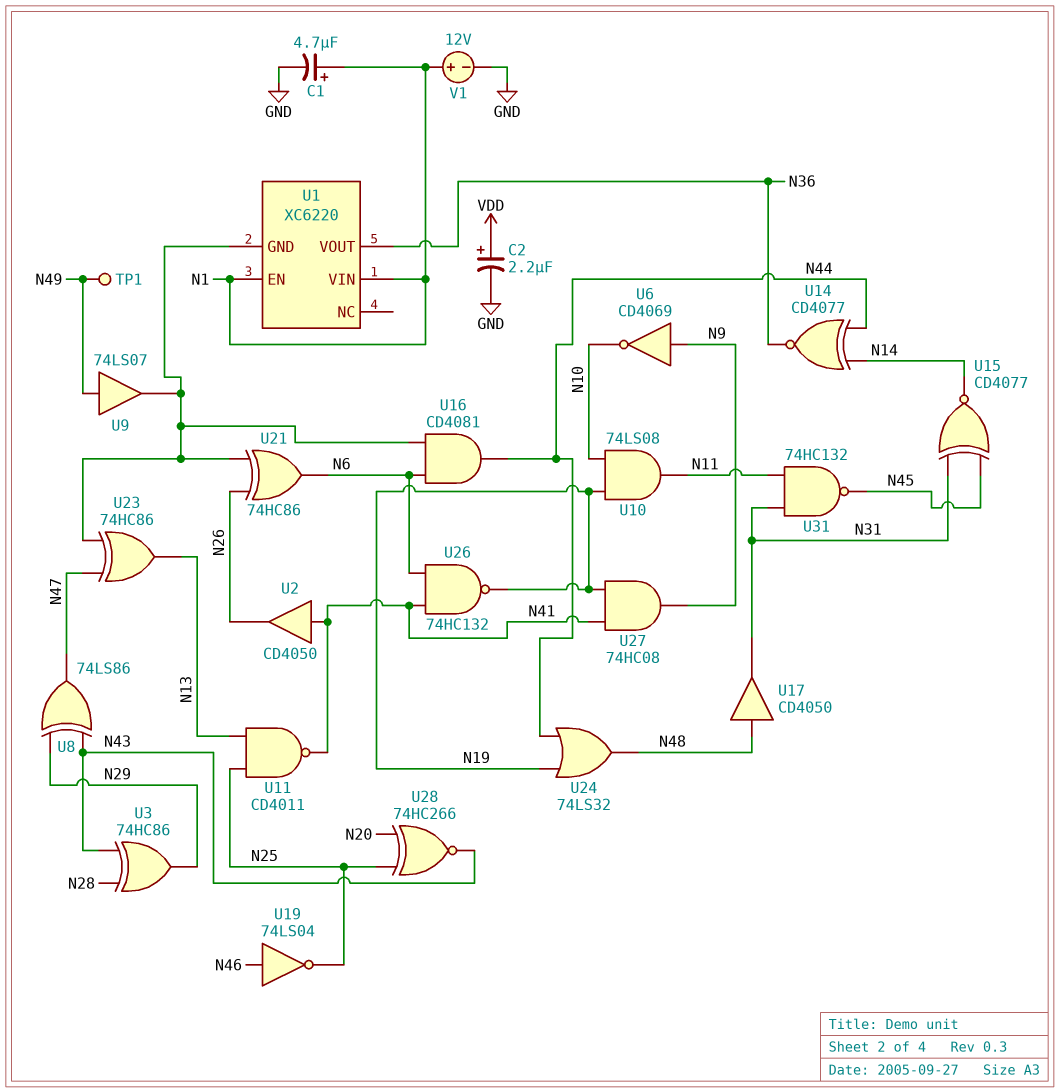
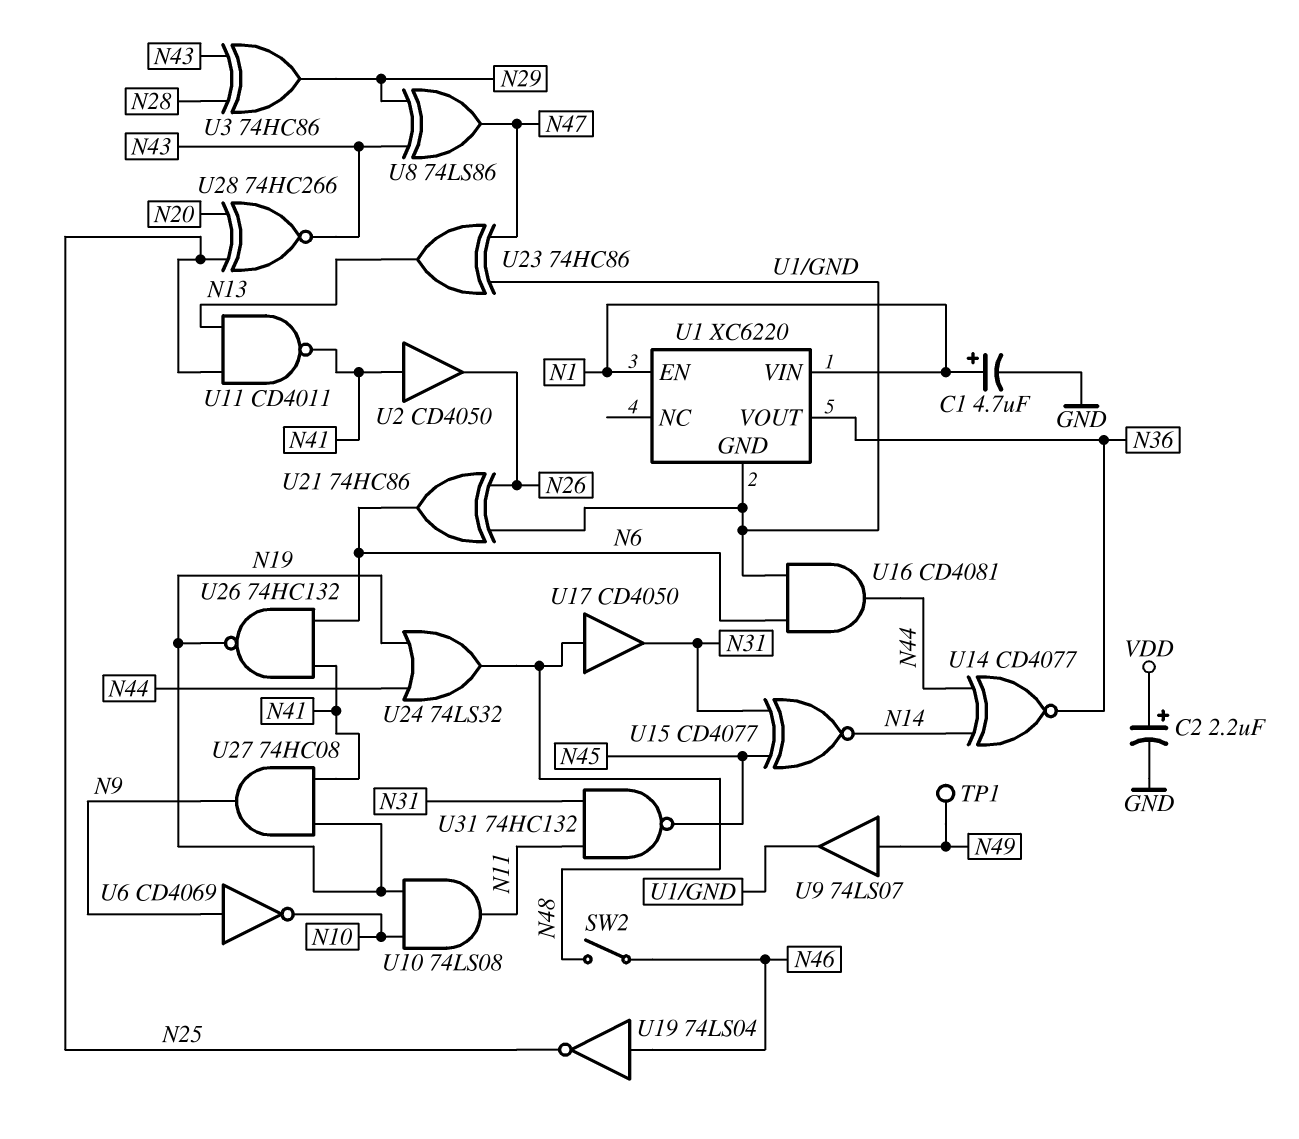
SW2: none -> switch (N46, N48)
V1: 12V (plus N1, minus GND) -> none

